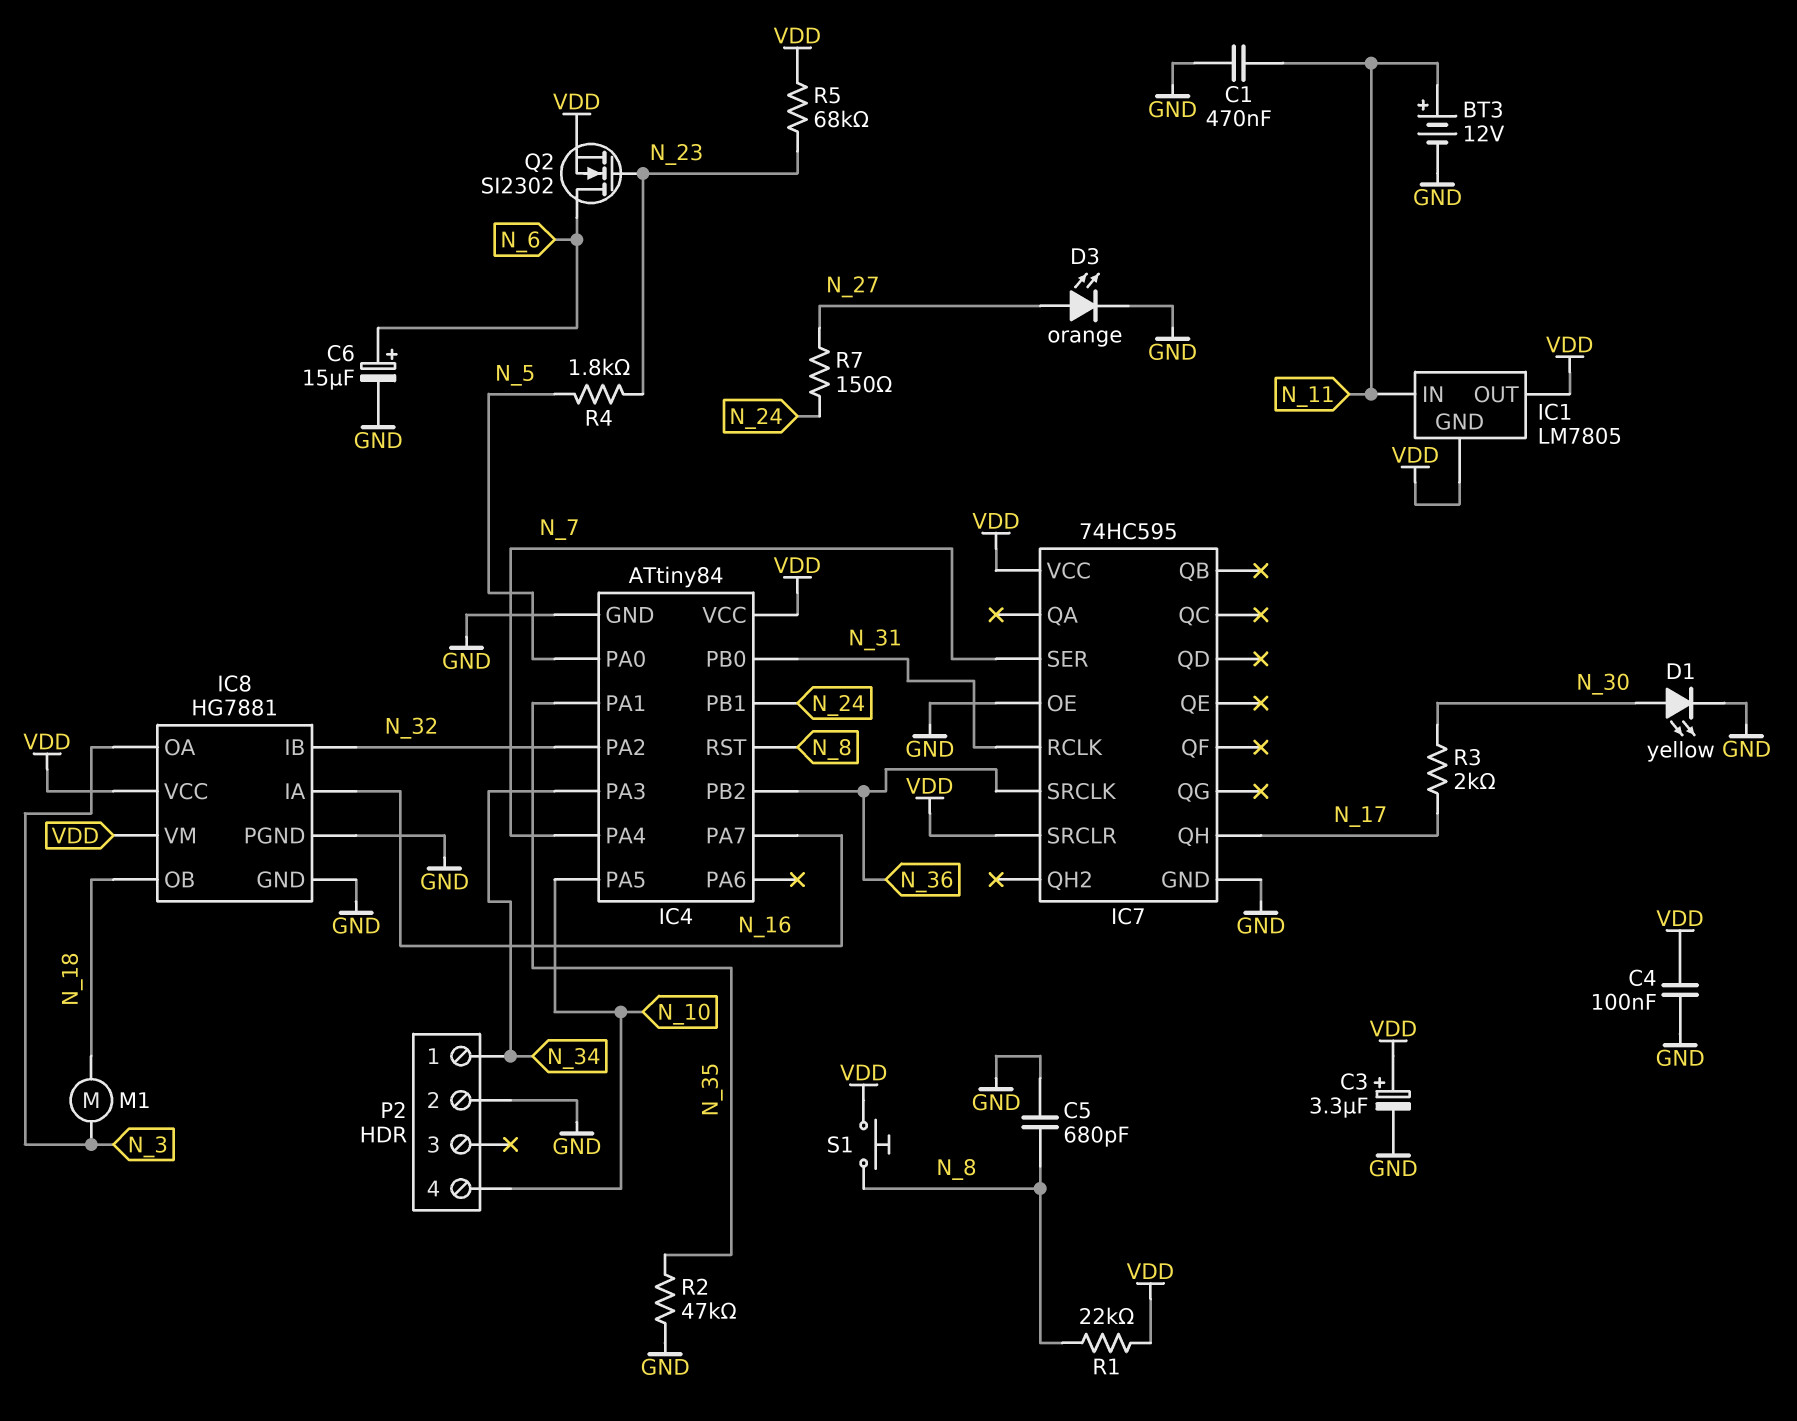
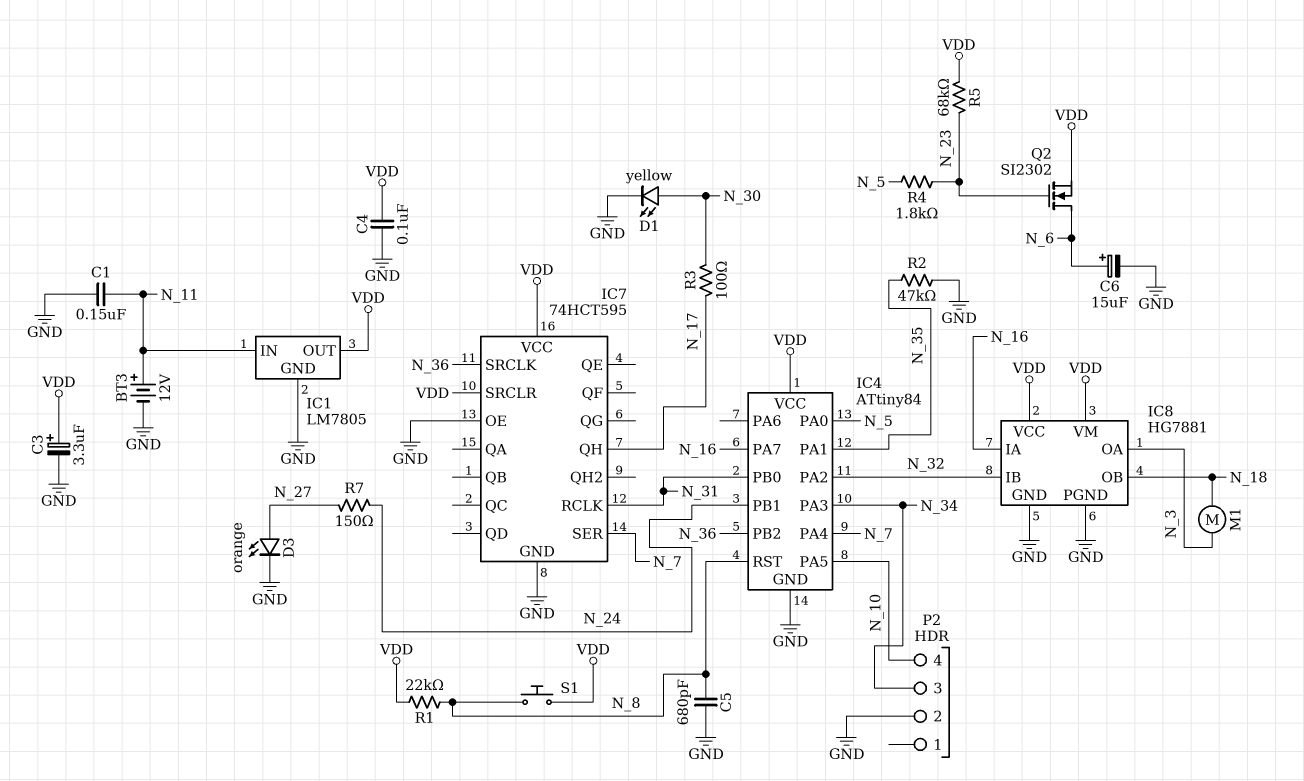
C1: 470nF (GND, N_11) -> 150nF (GND, N_11)
IC1 pin GND: VDD -> GND
IC7: 74HC595 -> 74HCT595
P2 pin 1: N_34 -> none
P2 pin 3: none -> N_34
R3: 2k (N_17, N_30) -> 100 (N_17, N_30)

